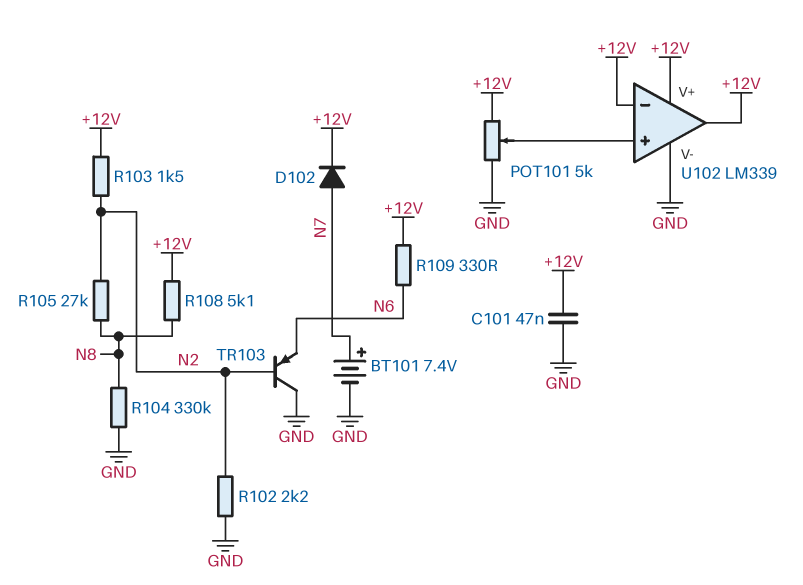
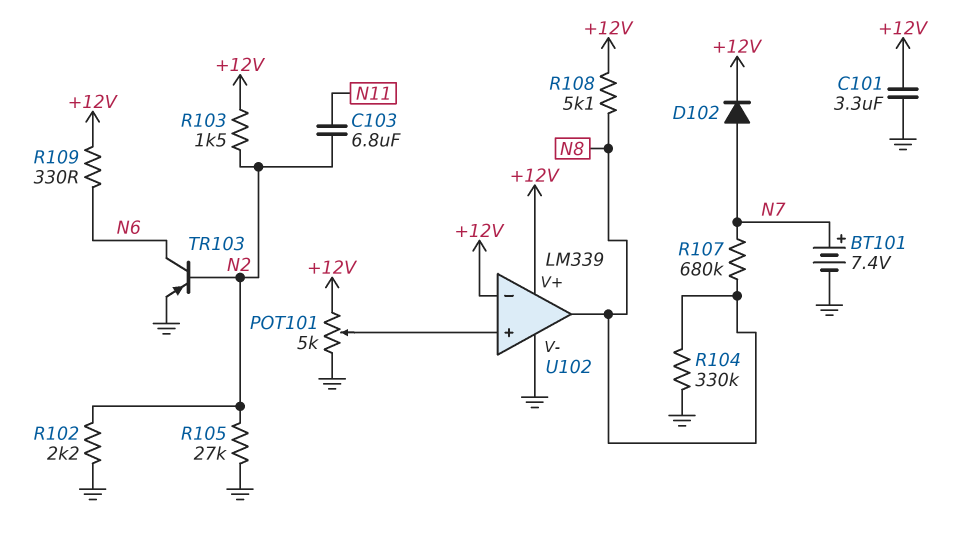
C101: 47nF (+12V, GND) -> 3.3uF (+12V, GND)
C103: none -> 6.8uF (N2, N11)
R105: 27k (N2, N8) -> 27k (GND, N2)
R107: none -> 680k (N7, N8)
TR103: PNP (B N2, C GND, E N6) -> PNP (B N2, C N6, E GND)
U102 pin out: +12V -> N8

